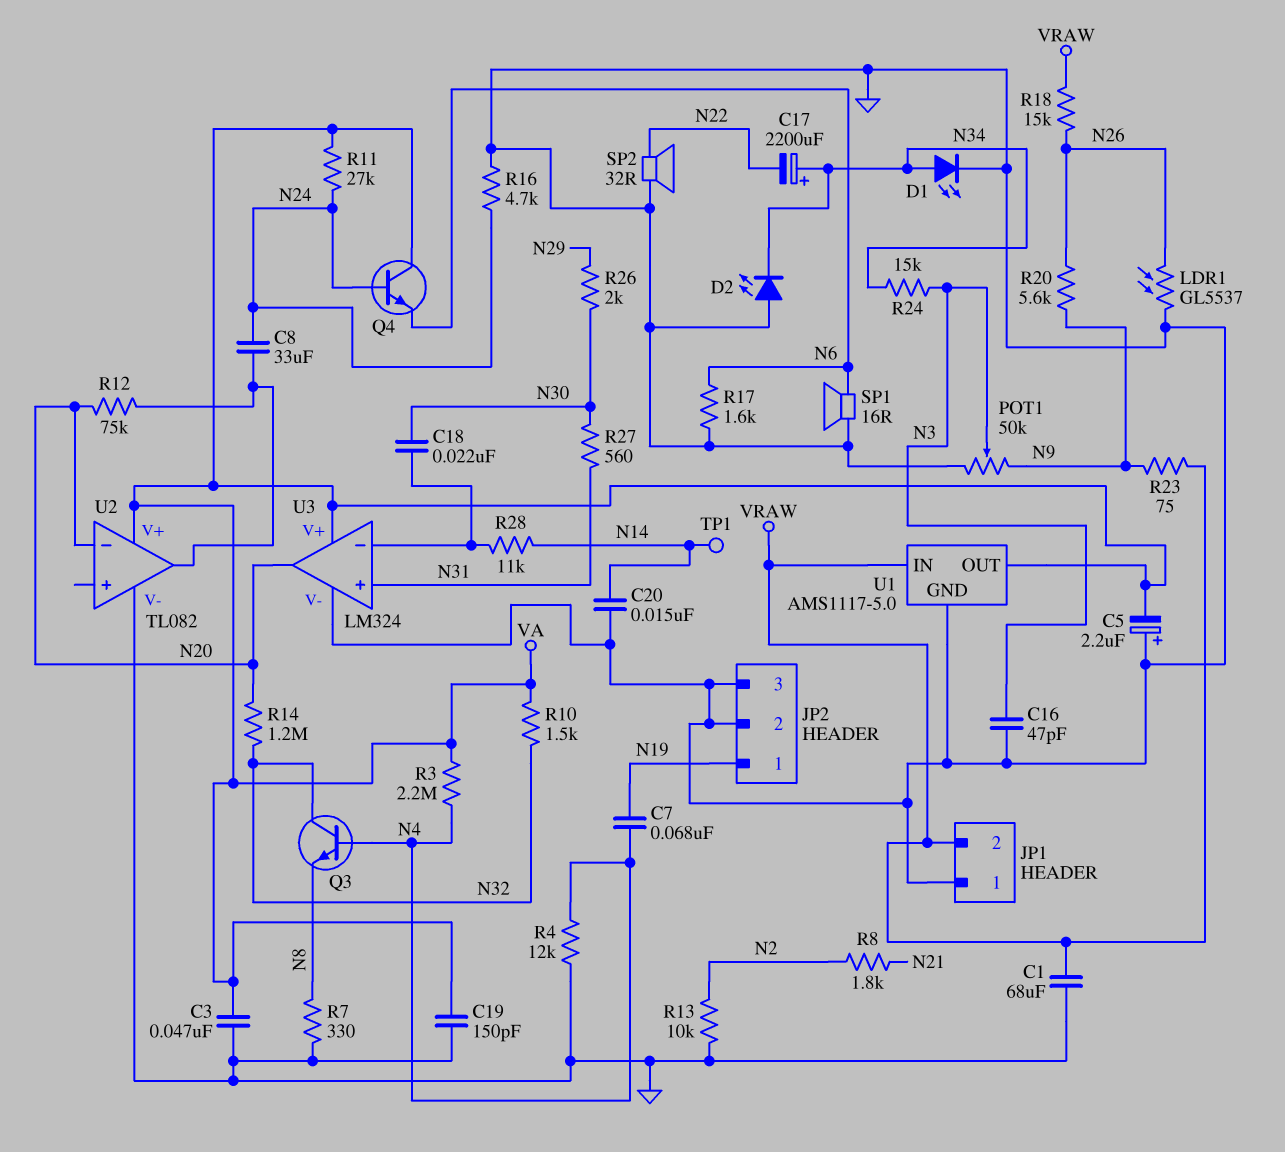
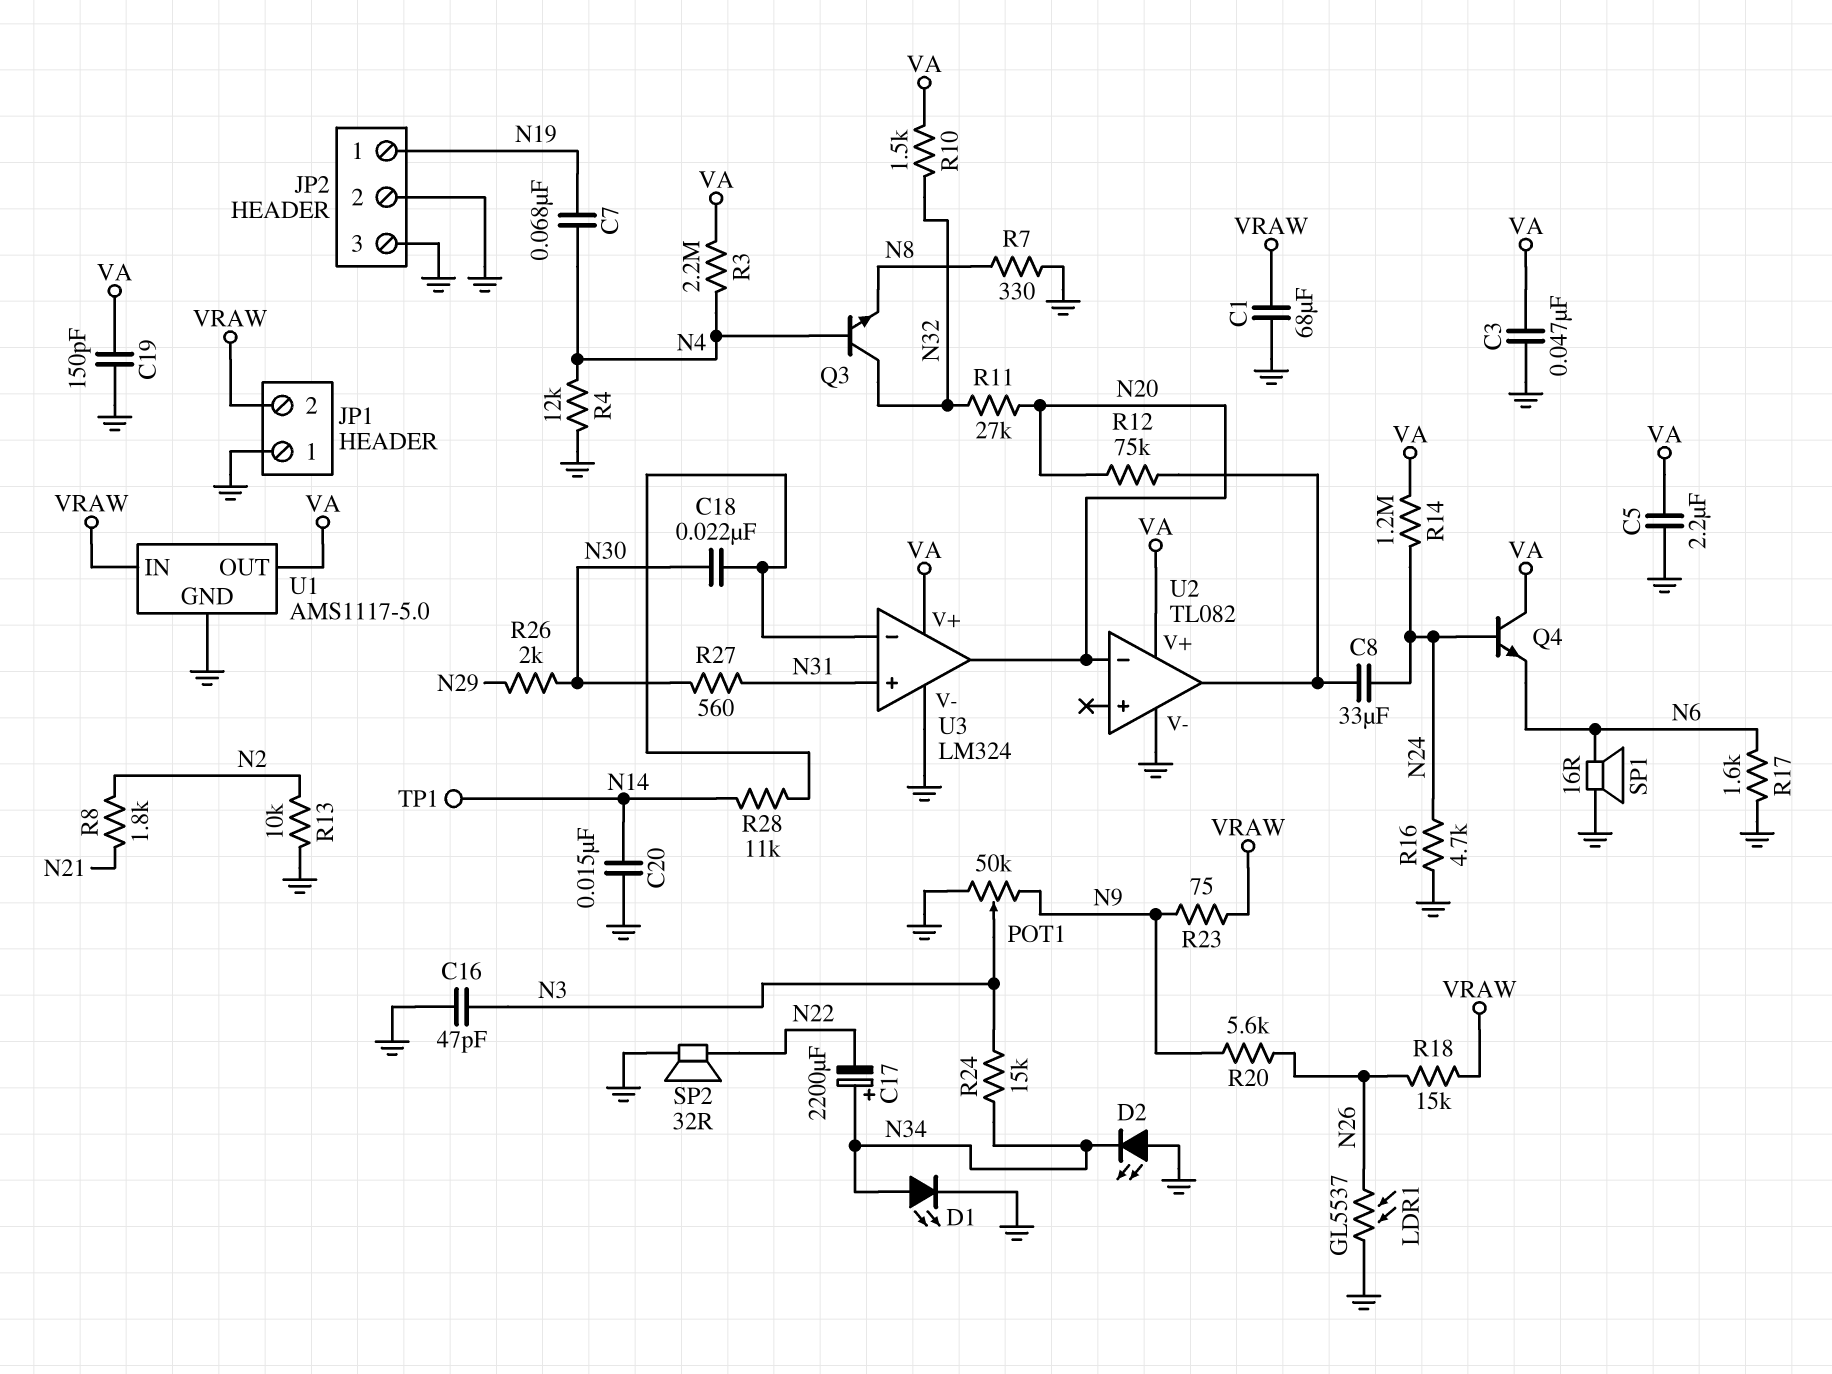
C5: 2.2uF (plus GND, minus VA) -> 2.2uF (GND, VA)
R11: 27k (N24, VA) -> 27k (N20, N32)
R14: 1.2M (N20, N32) -> 1.2M (N24, VA)

